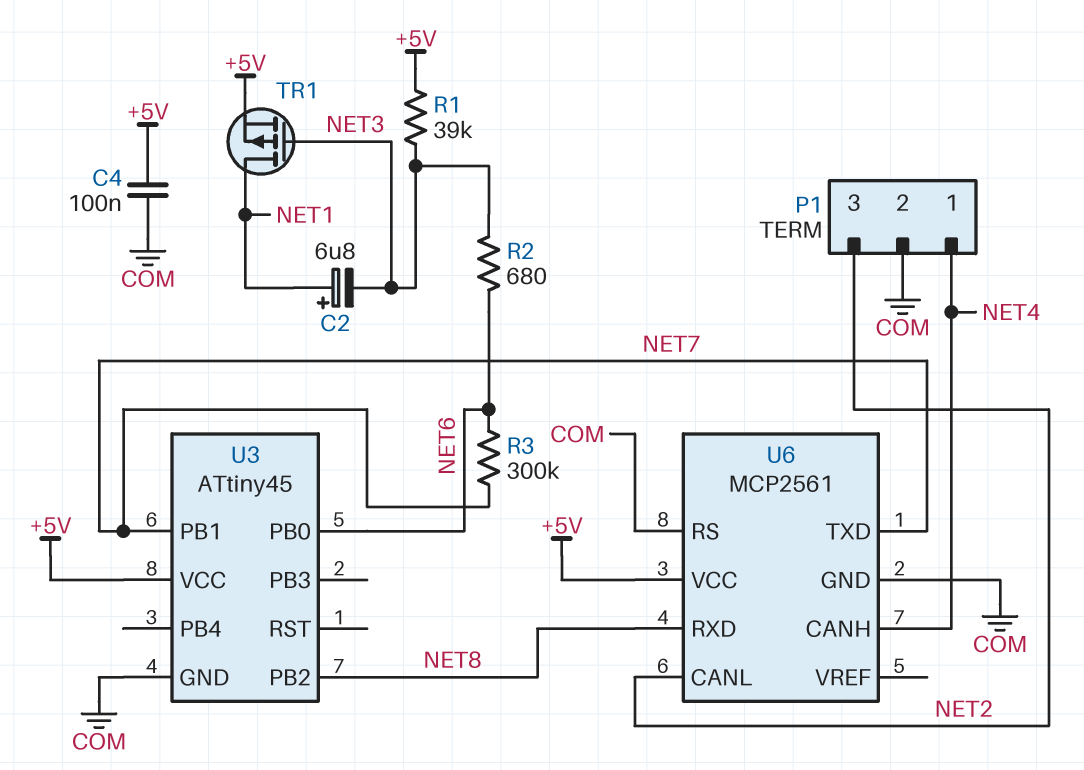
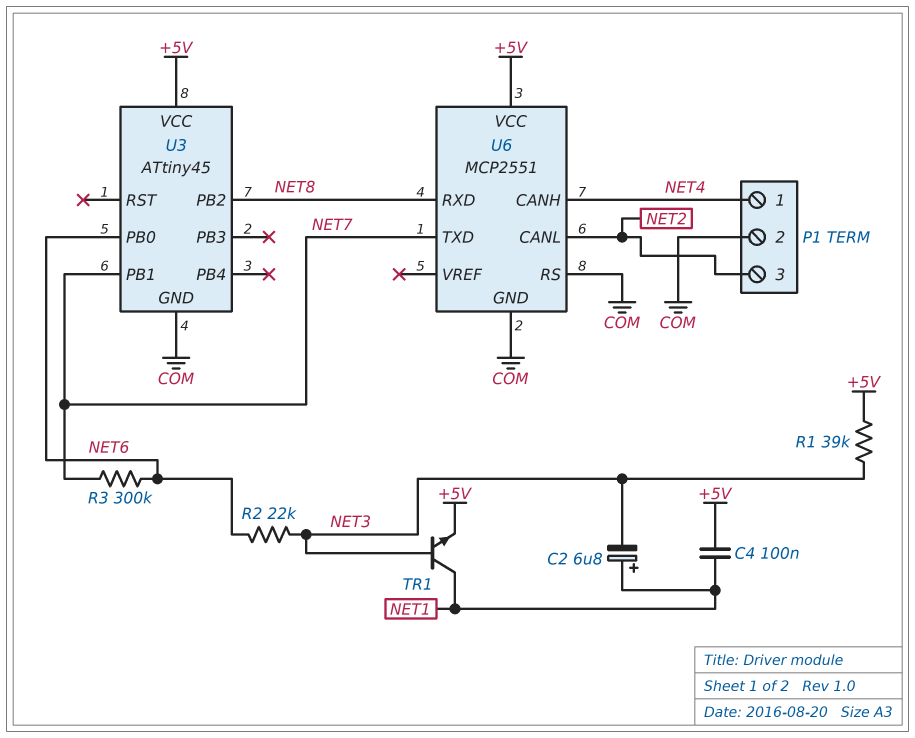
C4: 100nF (+5V, COM) -> 100nF (+5V, NET1)
R2: 680 (NET3, NET6) -> 22k (NET3, NET6)
TR1: PMOS (G NET3, D NET1, S +5V) -> NPN (B NET3, C NET1, E +5V)
U6: MCP2561 -> MCP2551

